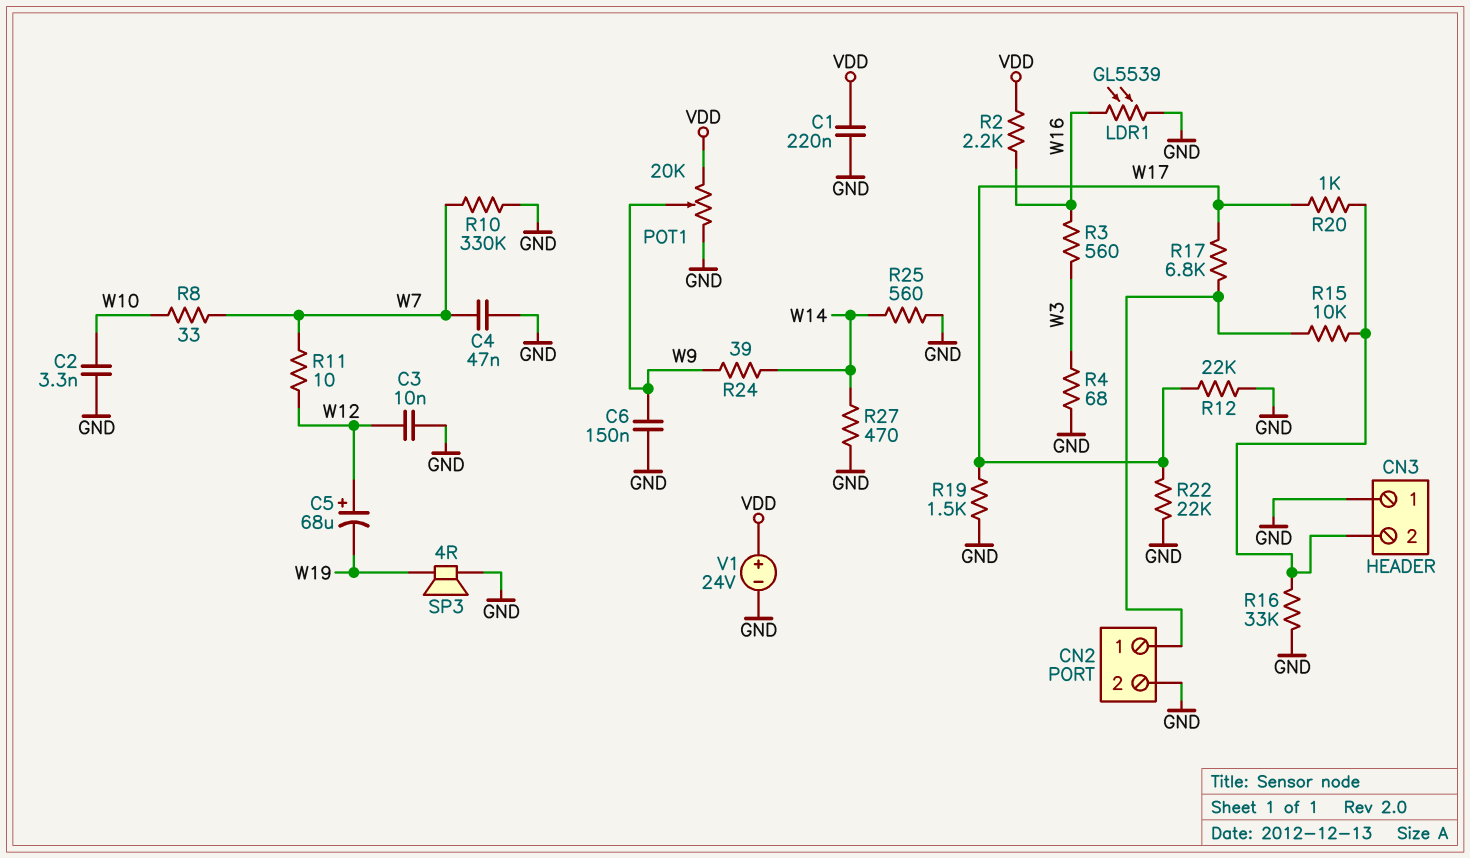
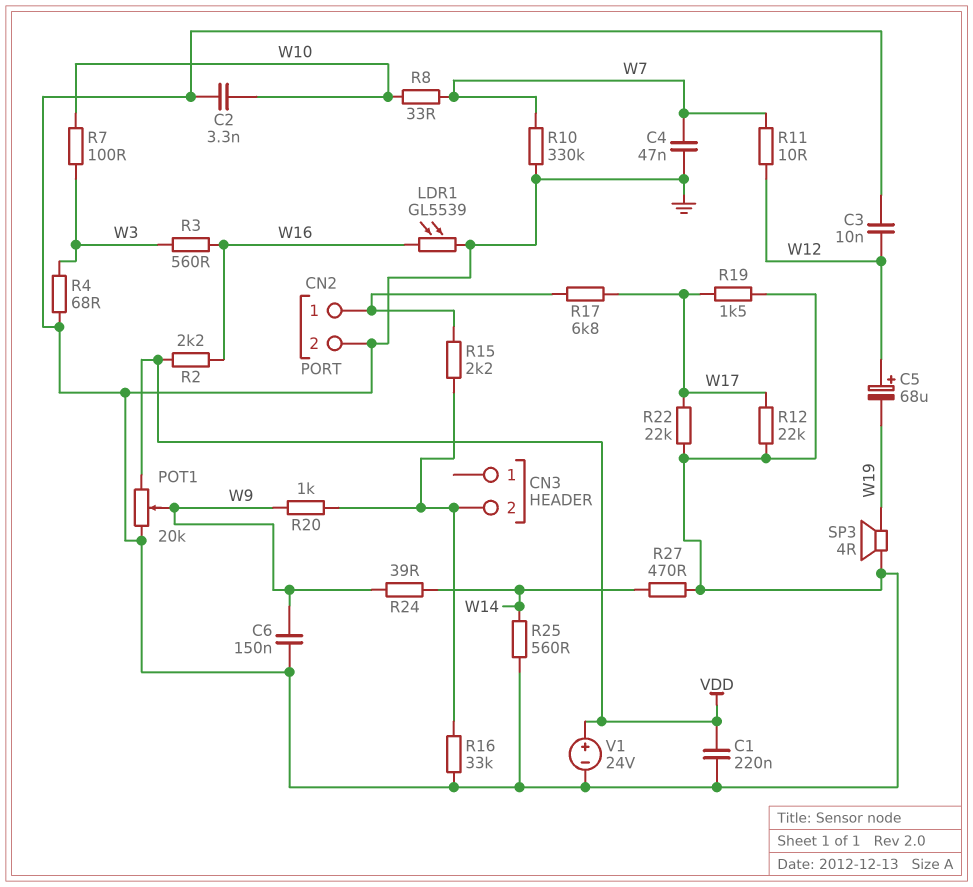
CN3 pin 1: GND -> none
R7: none -> 100 (W3, W10)
R15: 10k (CN2/1, CN3/2) -> 2.2k (CN2/1, CN3/2)
R20: 1k (CN3/2, W17) -> 1k (CN3/2, W9)

